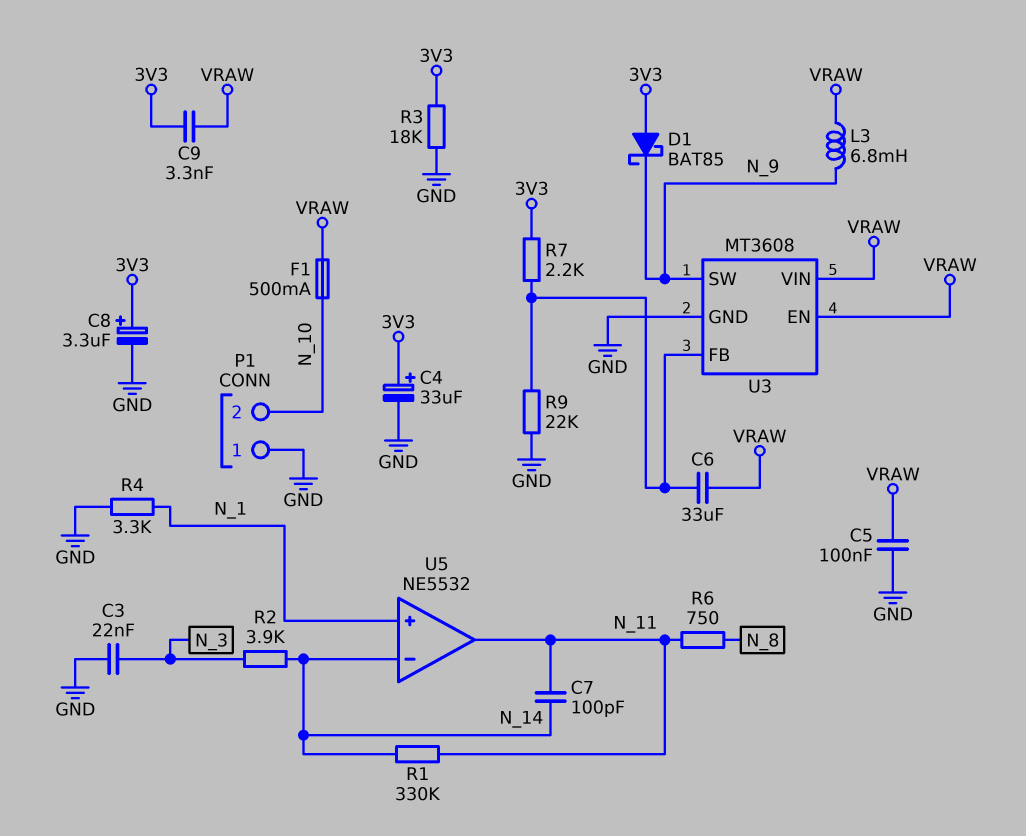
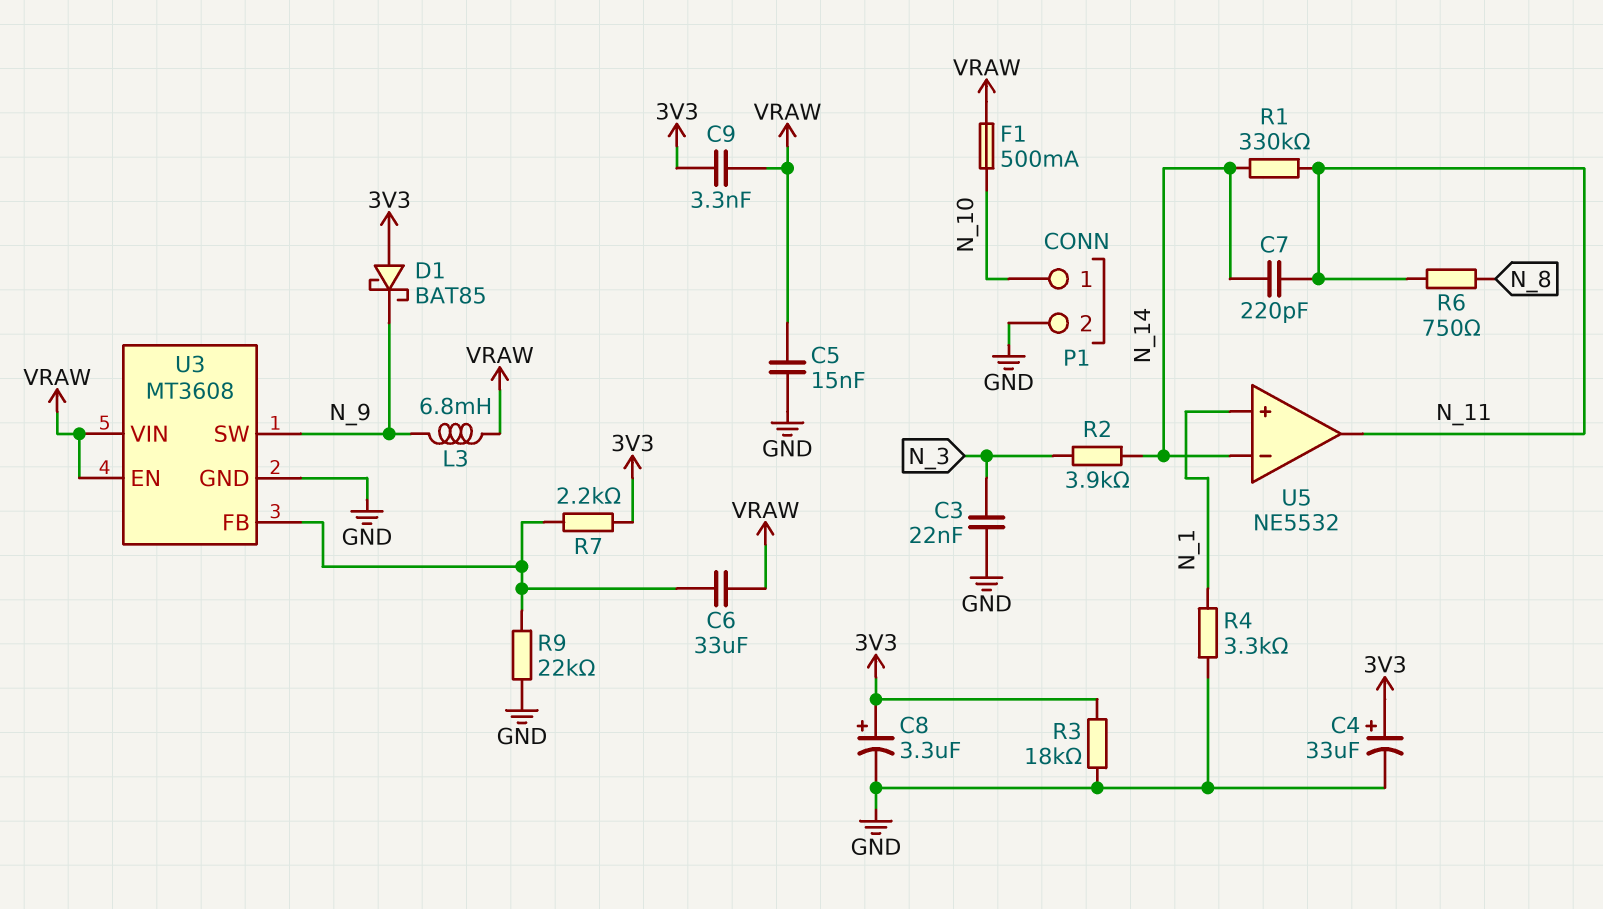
C5: 100nF (GND, VRAW) -> 15nF (GND, VRAW)
C7: 100pF (N_11, N_14) -> 220pF (N_11, N_14)
P1 pin 1: GND -> N_10
P1 pin 2: N_10 -> GND

